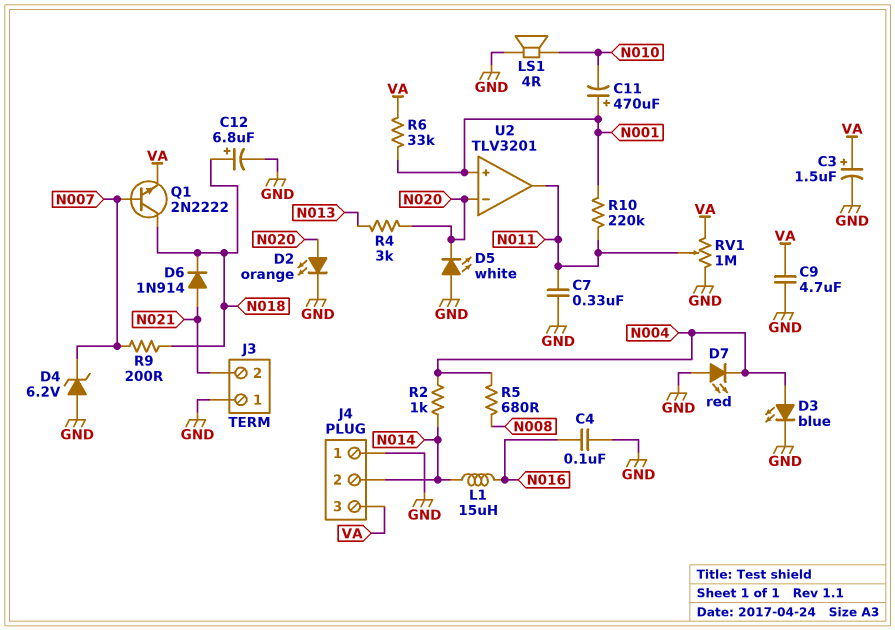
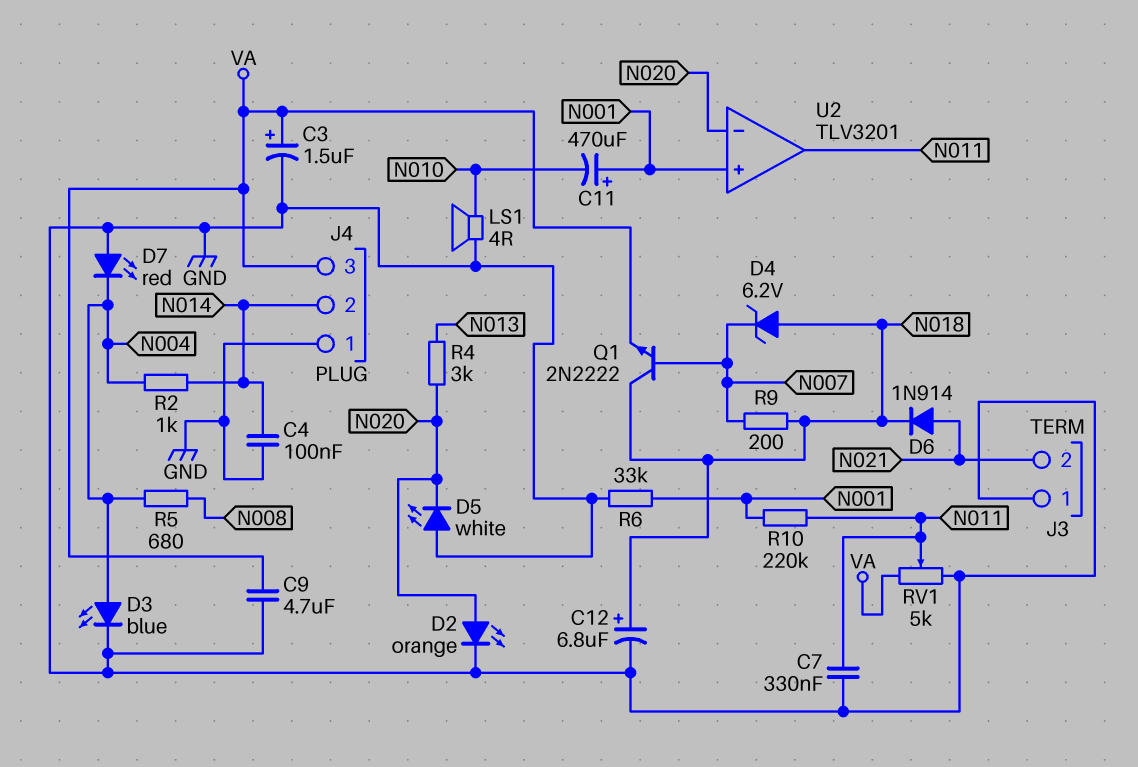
C4: 100nF (GND, N016) -> 100nF (GND, N014)
D4: zener 6.2V (A GND, K N007) -> zener 6.2V (A N018, K N007)
L1: 15uH (N014, N016) -> none
R6: 33k (N001, VA) -> 33k (GND, N001)
RV1: 1M (GND, VA, wiper N011) -> 5k (GND, VA, wiper N011)

